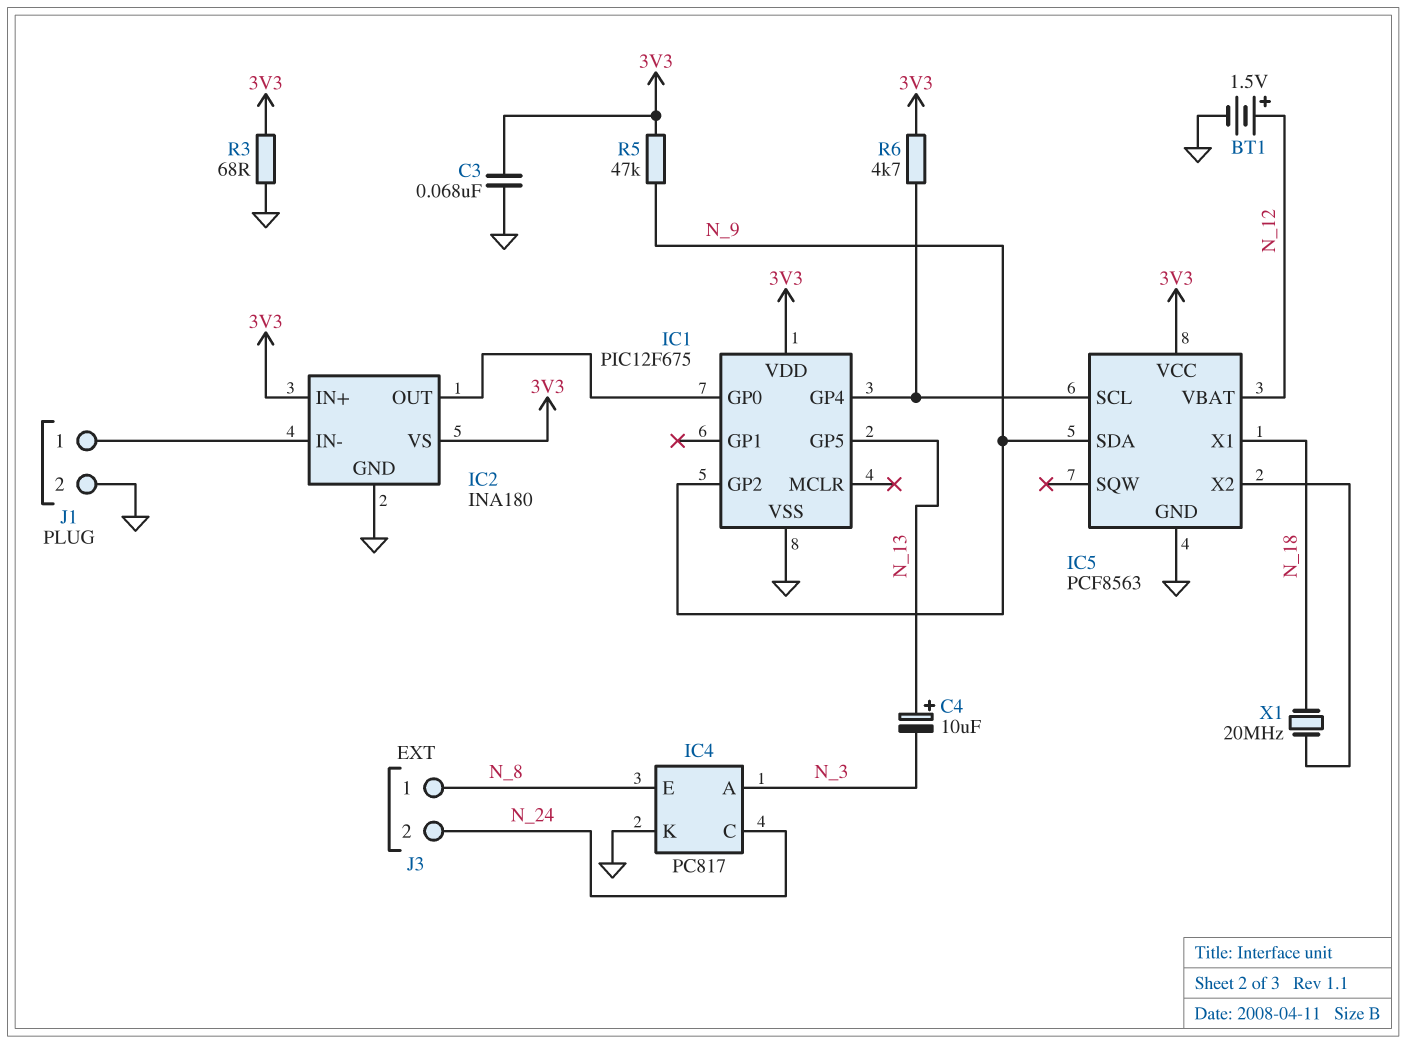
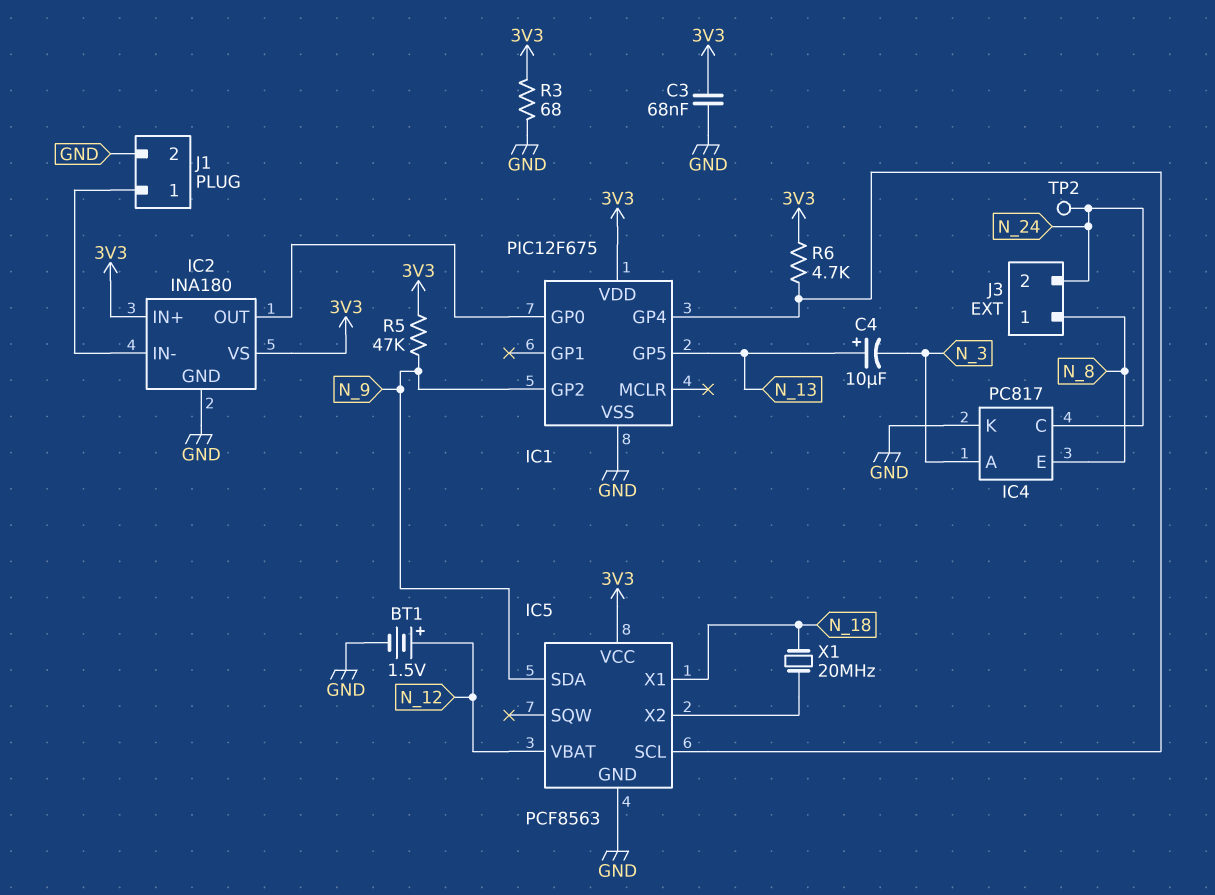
TP2: none -> test point (N_24)

